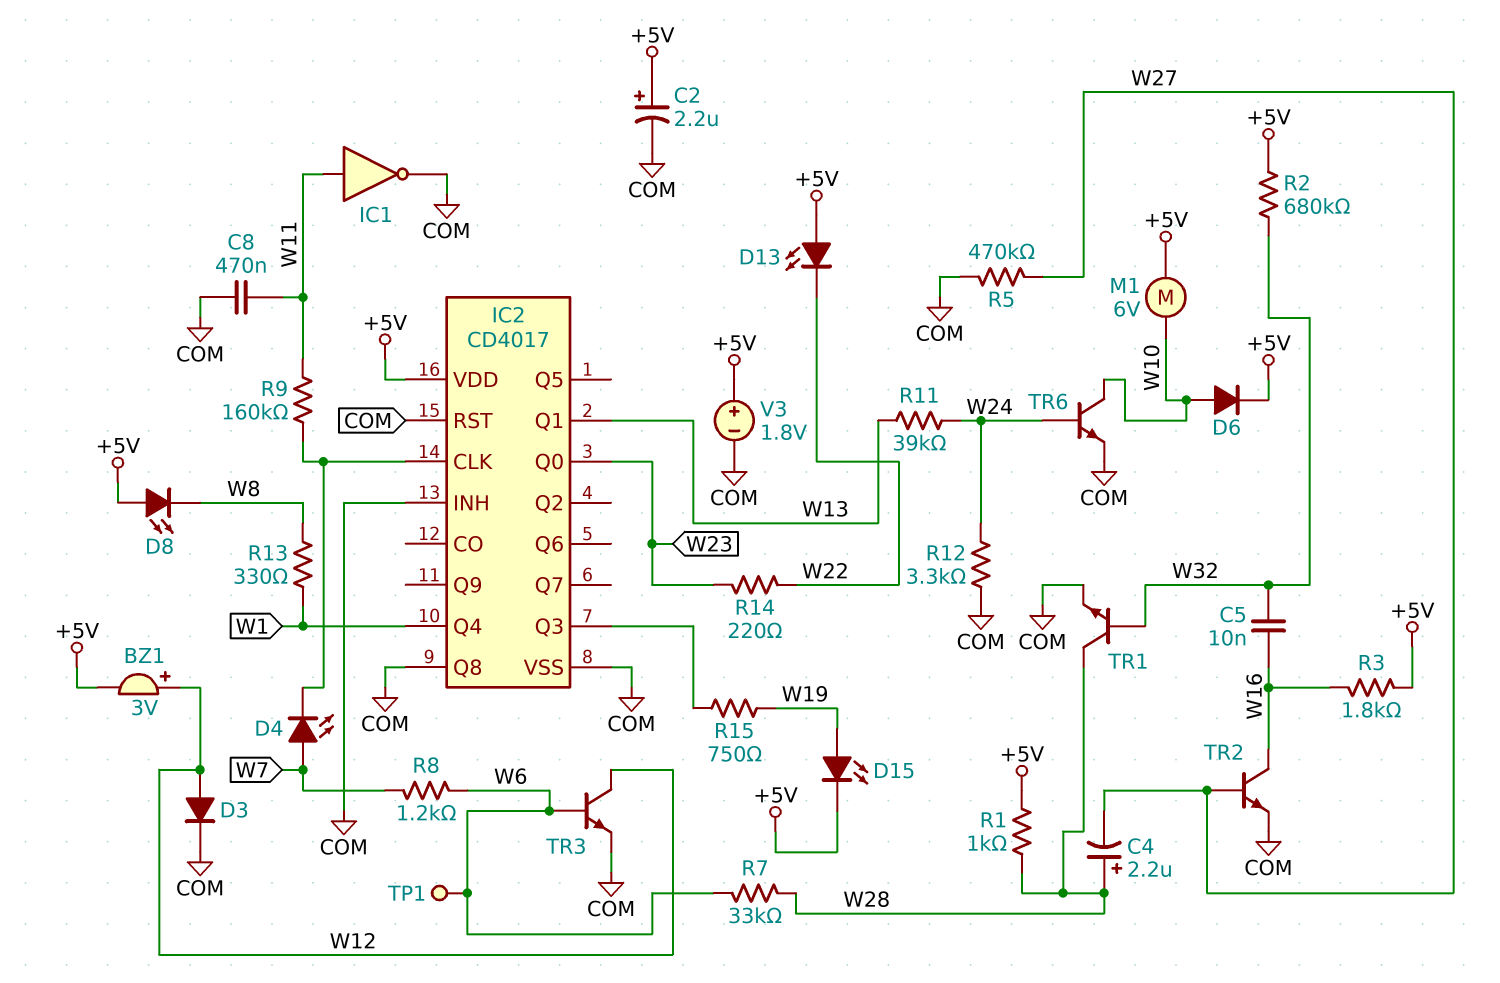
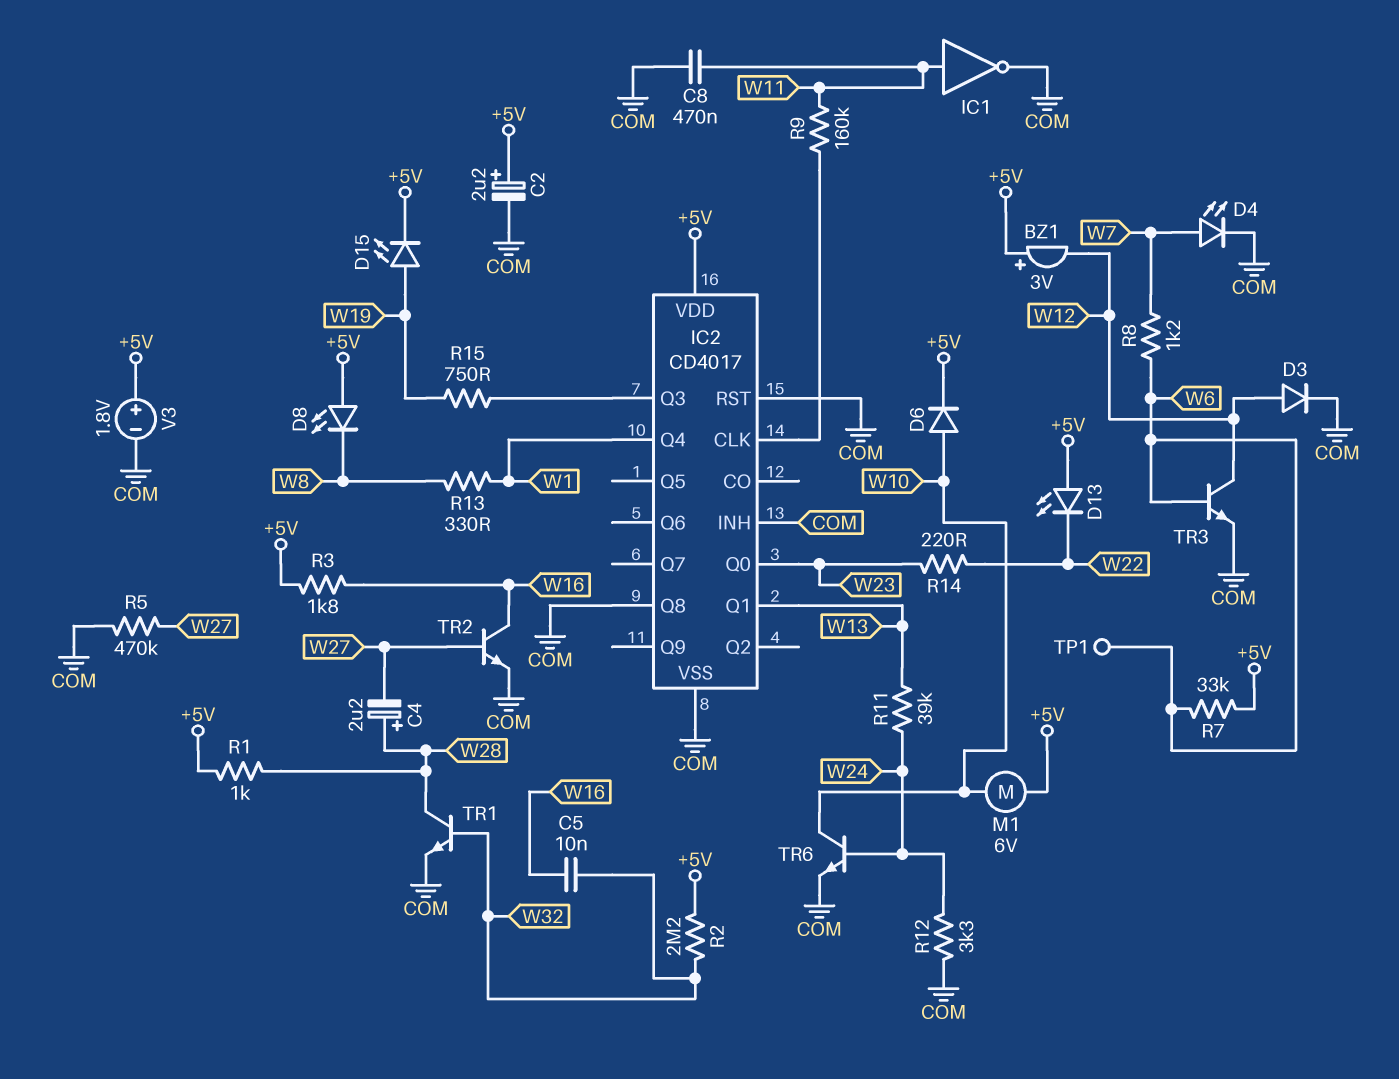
BZ1: buzzer 3V (plus W12, minus +5V) -> buzzer 3V (plus +5V, minus W12)
D4: LED (A W7, K IC2/CLK) -> LED (A W7, K COM)
R2: 680k (+5V, W32) -> 2.2M (+5V, W32)
R7: 33k (W6, W28) -> 33k (+5V, W6)

